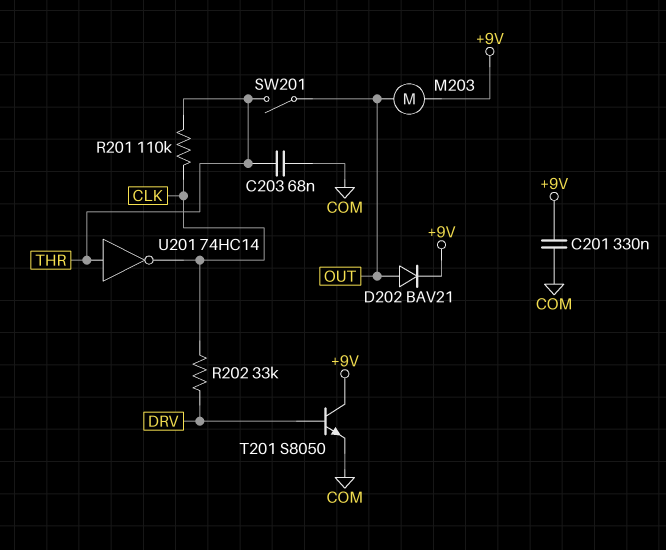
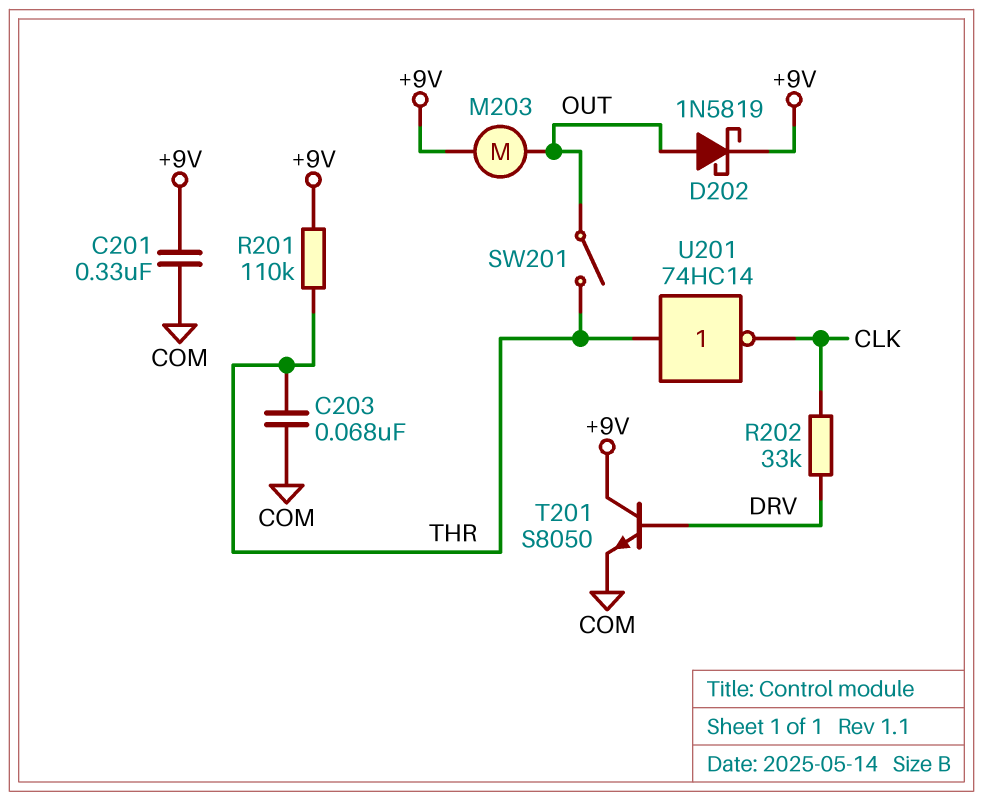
D202: diode BAV21 (A OUT, K +9V) -> schottky 1N5819 (A OUT, K +9V)
R201: 110k (CLK, THR) -> 110k (+9V, THR)

